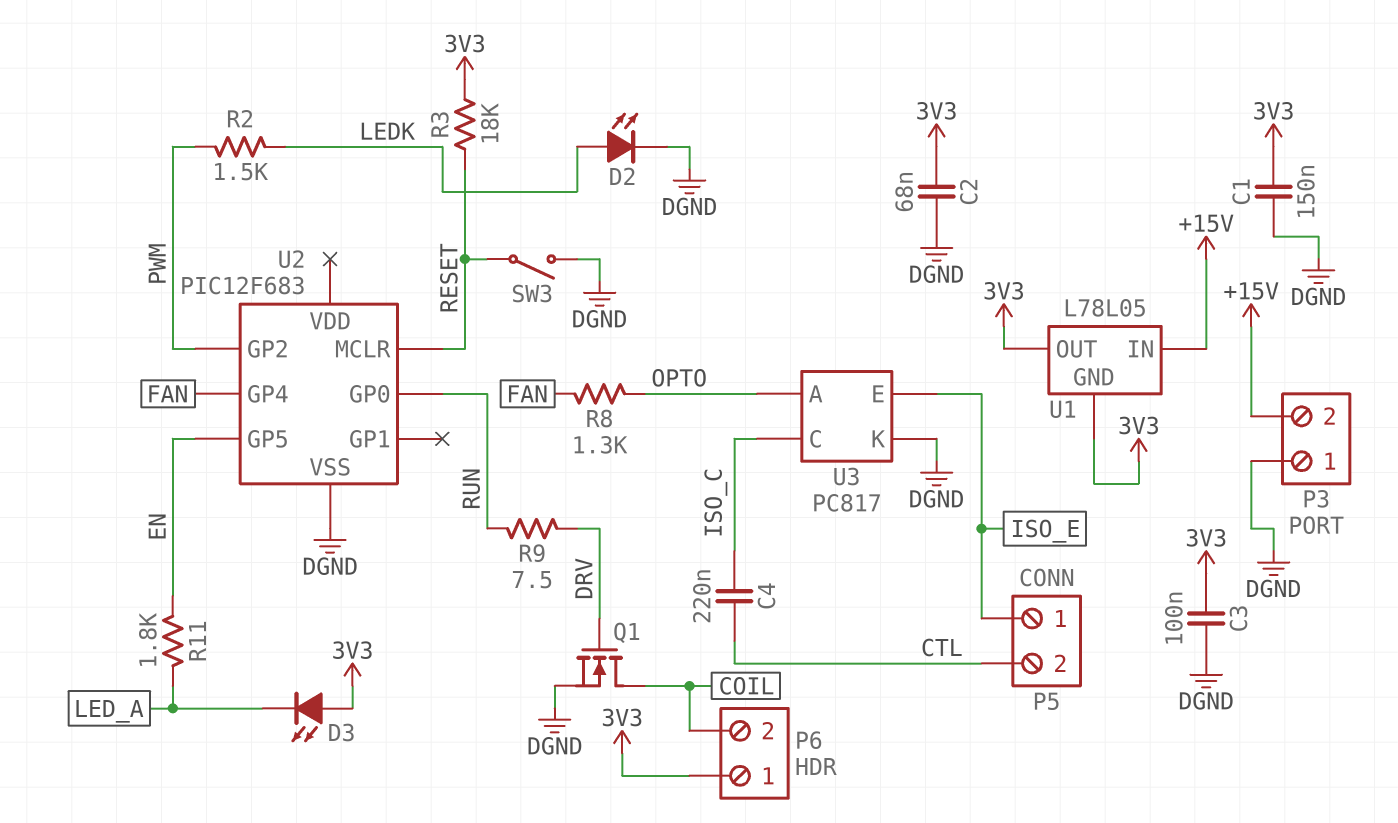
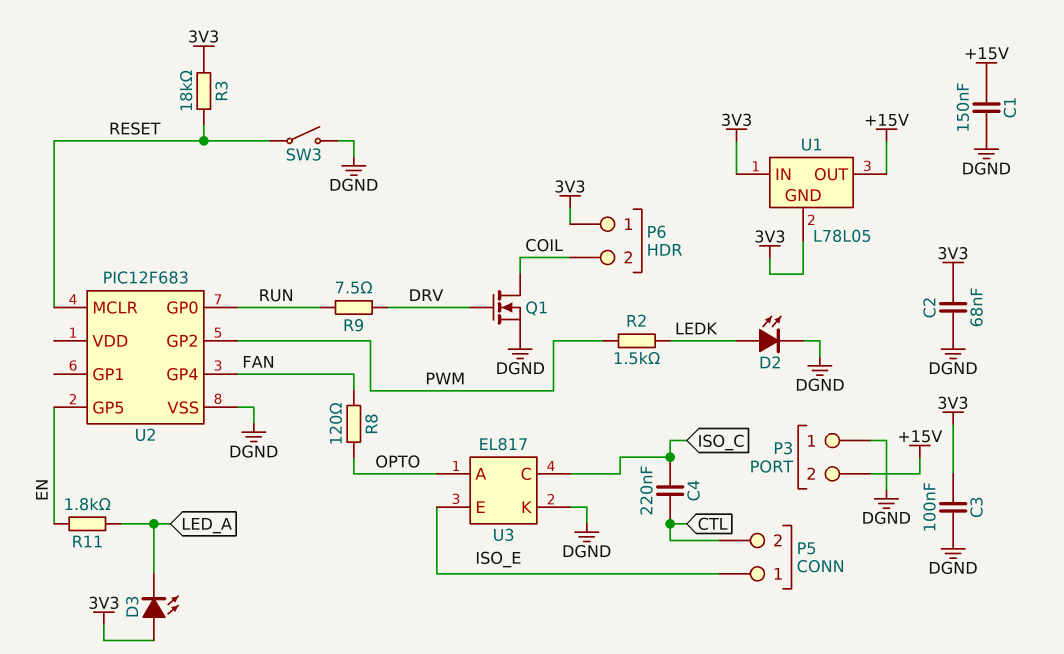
C1: 150nF (3V3, DGND) -> 150nF (+15V, DGND)
R8: 1.3k (FAN, OPTO) -> 120 (FAN, OPTO)
U1 pin IN: +15V -> 3V3
U1 pin OUT: 3V3 -> +15V
U3: PC817 -> EL817

